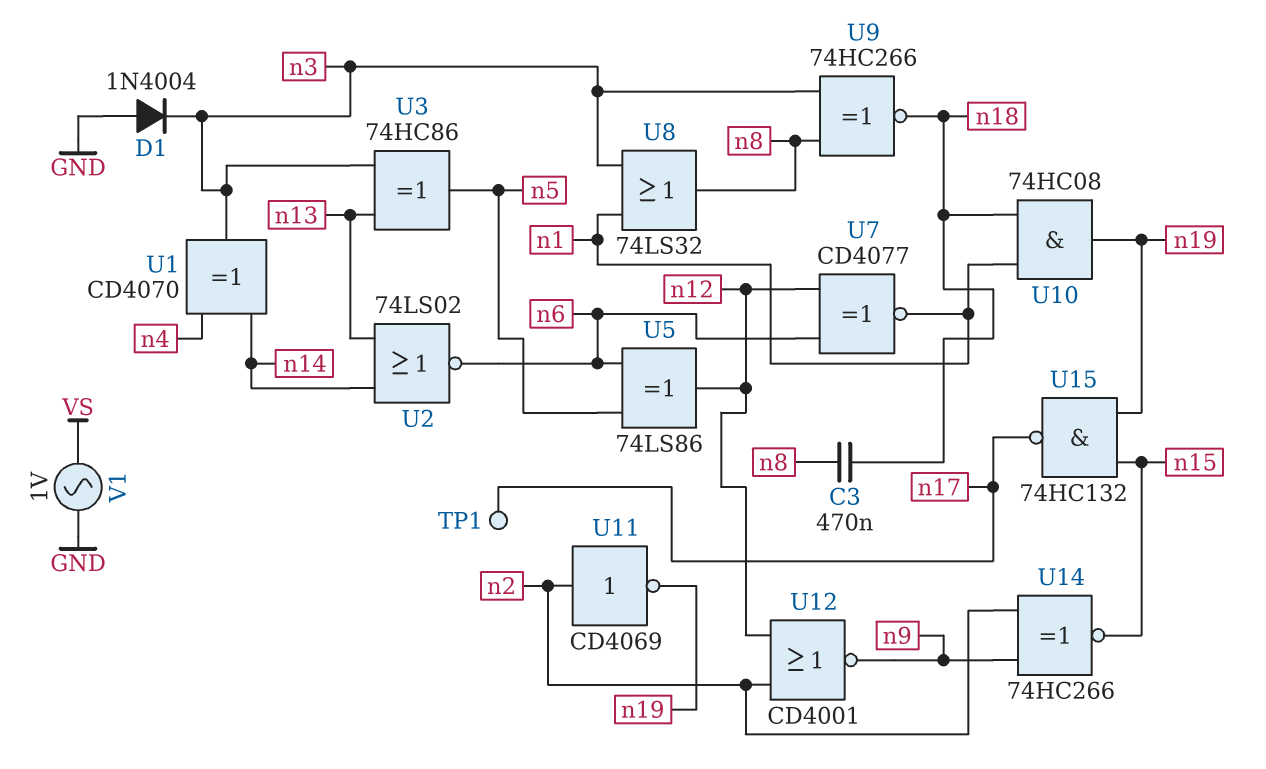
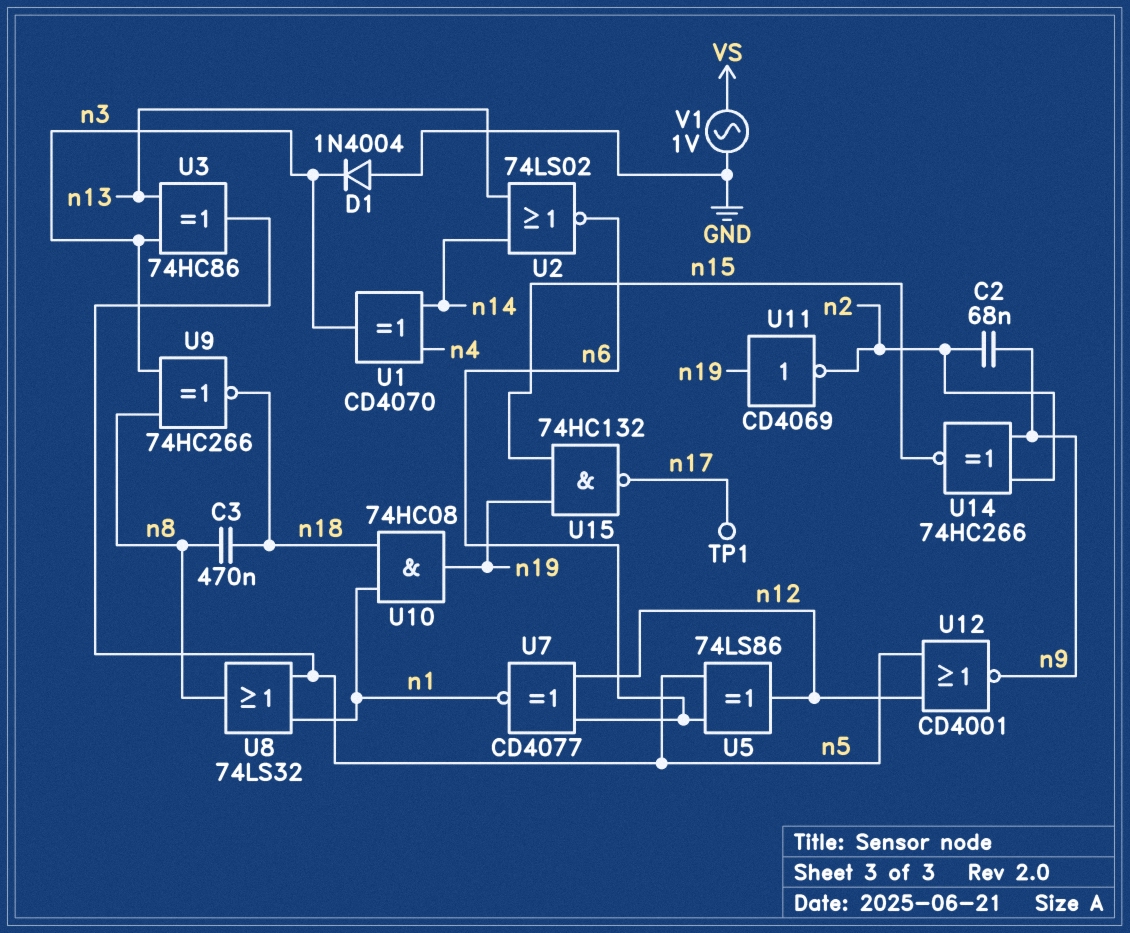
C2: none -> 68nF (n2, n9)
U8: OR 74LS32 (in n1, in n3, out n8) -> OR 74LS32 (in n1, in n5, out n8)
U11: NOT CD4069 (in n2, out n19) -> NOT CD4069 (in n19, out n2)
U12: NOR CD4001 (in n2, in n12, out n9) -> NOR CD4001 (in n5, in n12, out n9)

